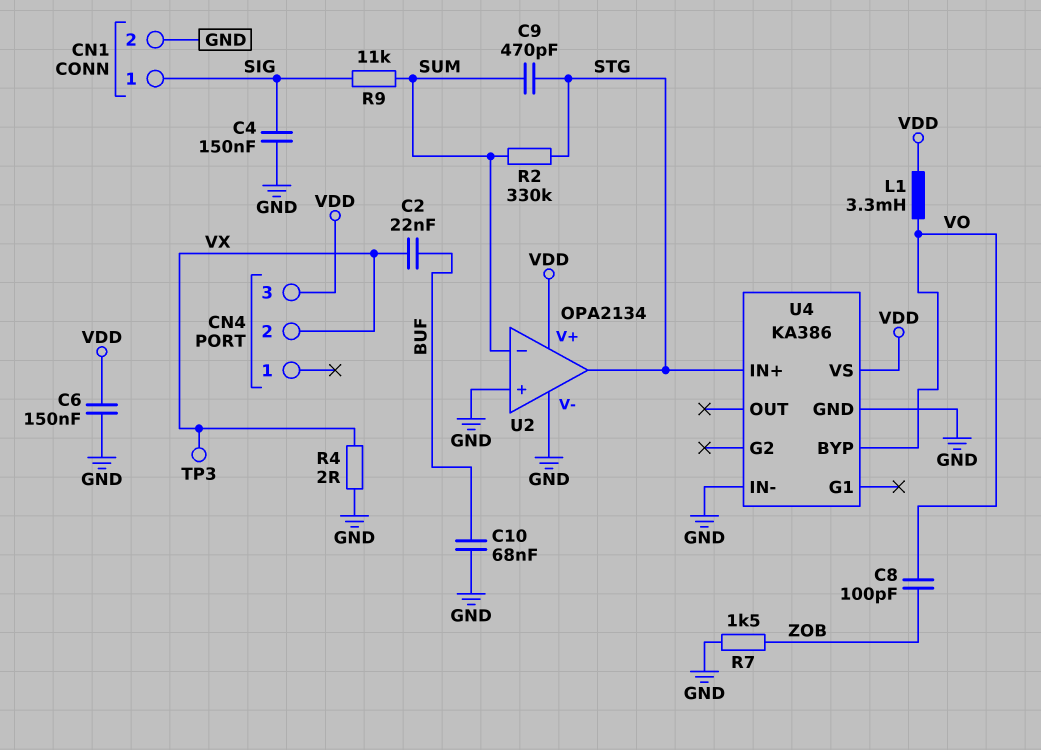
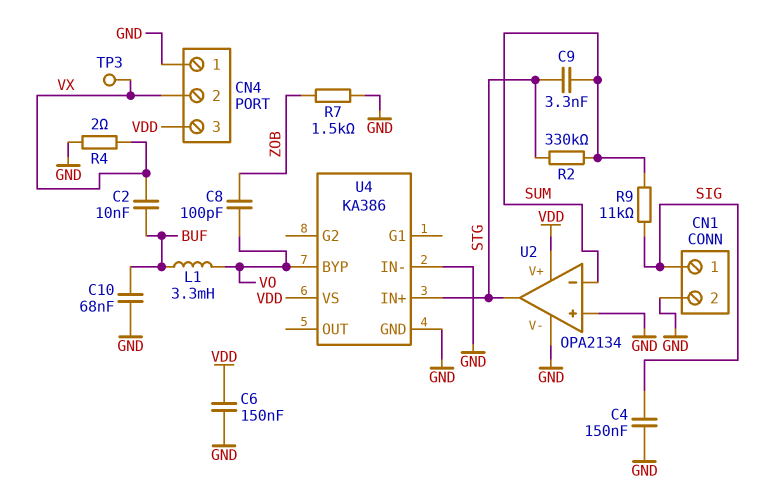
C2: 22nF (BUF, VX) -> 10nF (BUF, VX)
C9: 470pF (STG, SUM) -> 3.3nF (STG, SUM)
CN4 pin 1: none -> GND
L1: 3.3mH (VDD, VO) -> 3.3mH (BUF, VO)

